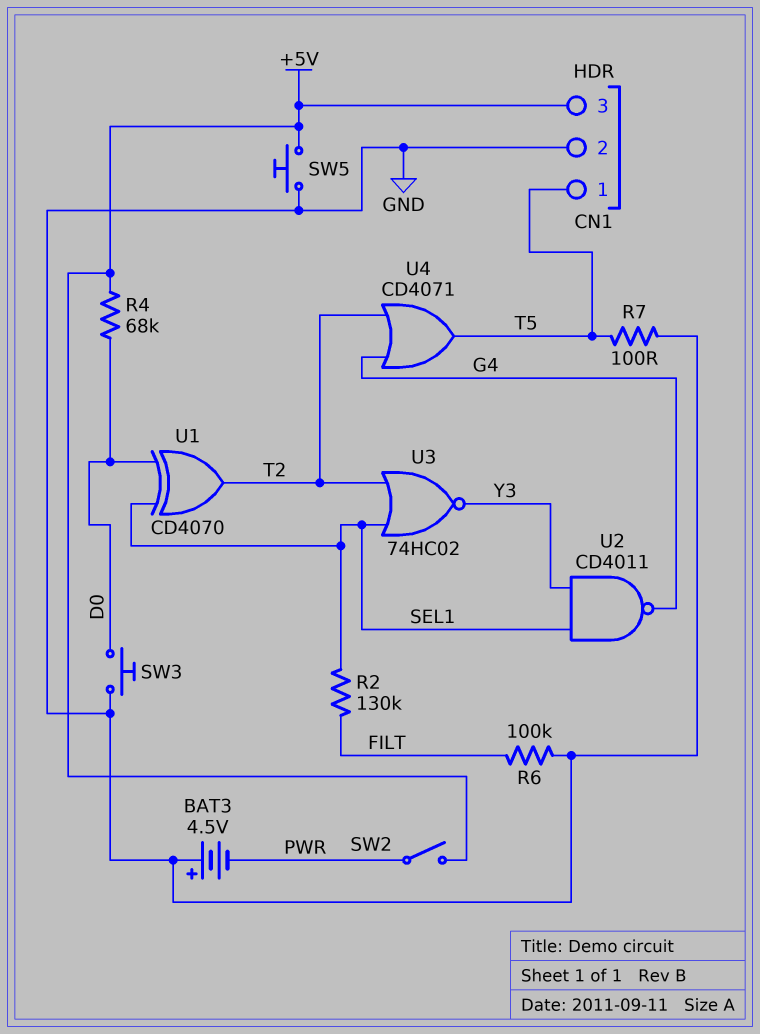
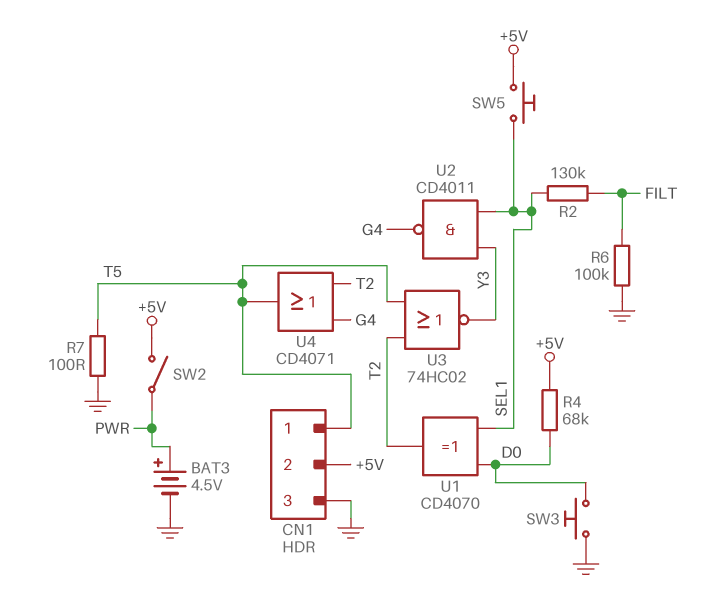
BAT3: 4.5V (plus GND, minus PWR) -> 4.5V (plus PWR, minus GND)
CN1 pin 2: GND -> +5V
CN1 pin 3: +5V -> GND
SW5: button (+5V, GND) -> button (+5V, SEL1)
U3: NOR 74HC02 (in SEL1, in T2, out Y3) -> NOR 74HC02 (in T2, in T5, out Y3)

